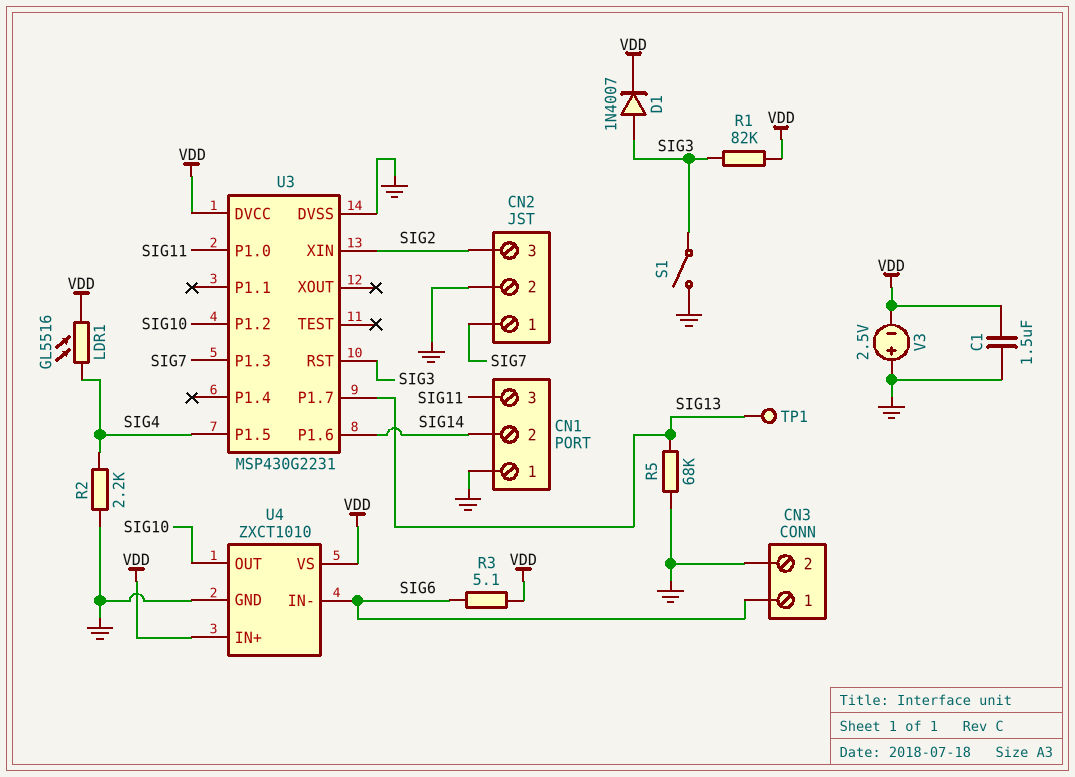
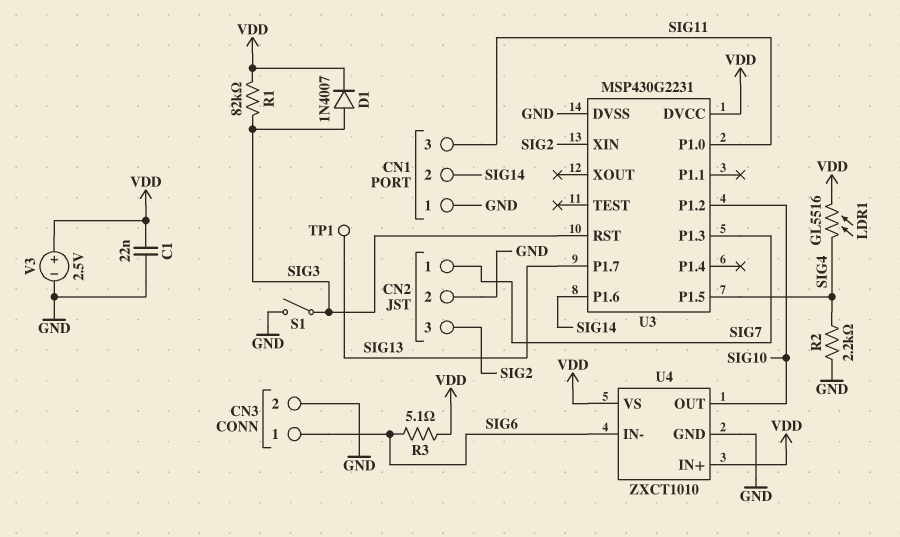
C1: 1.5uF (GND, VDD) -> 22nF (GND, VDD)
R5: 68k (GND, SIG13) -> none
V3: 2.5V (plus GND, minus VDD) -> 2.5V (plus VDD, minus GND)

